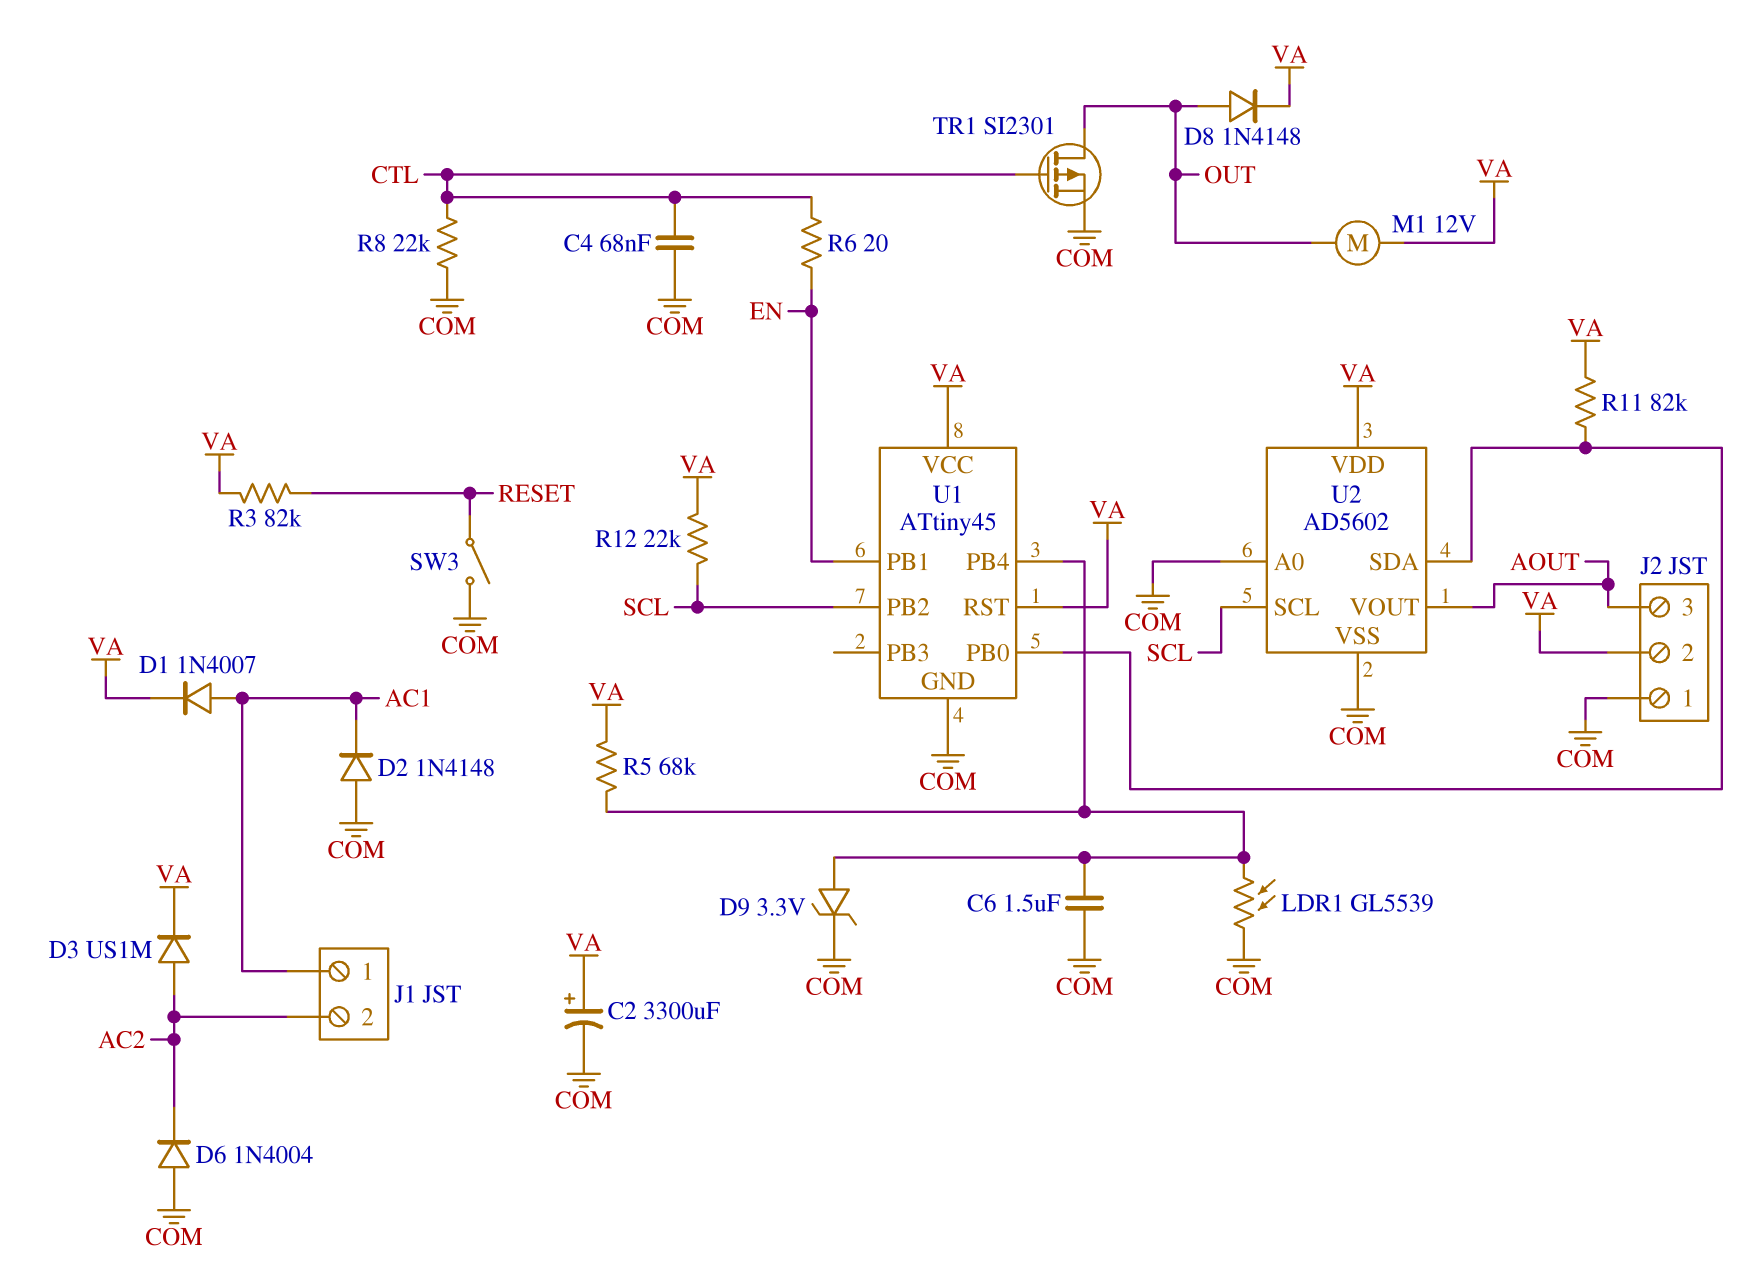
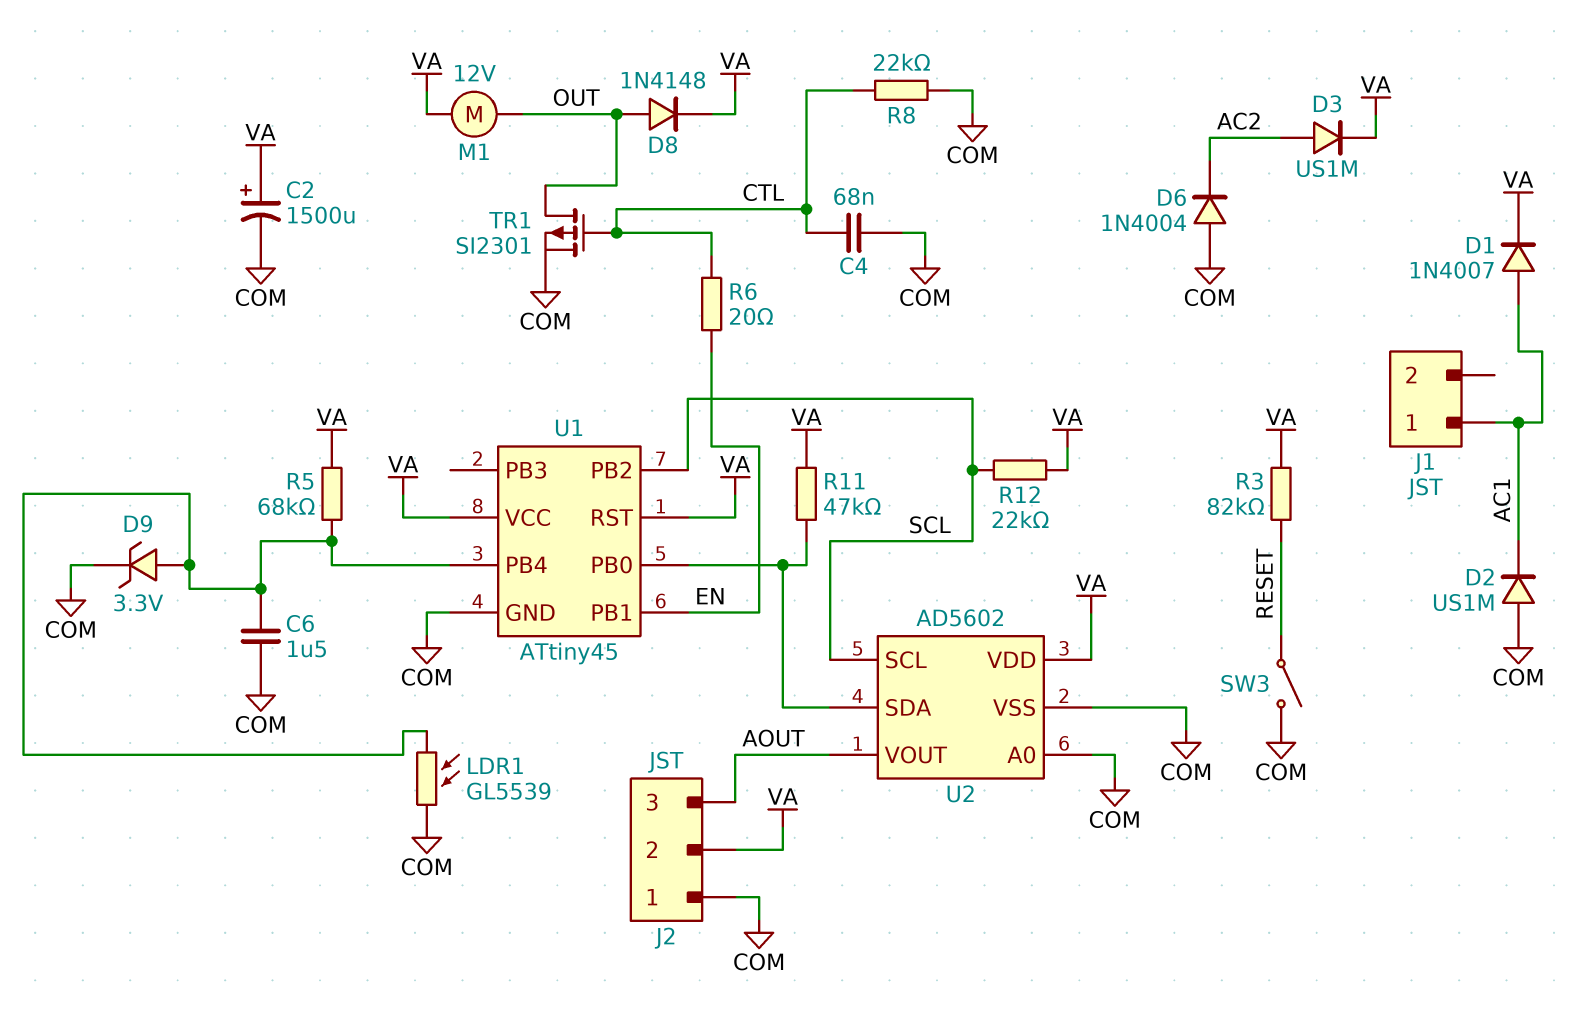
C2: 3300uF (plus VA, minus COM) -> 1500uF (plus VA, minus COM)
D2: diode 1N4148 (A COM, K AC1) -> diode US1M (A COM, K AC1)
J1 pin 2: AC2 -> none
R11: 82k (U1/PB0, VA) -> 47k (U1/PB0, VA)

